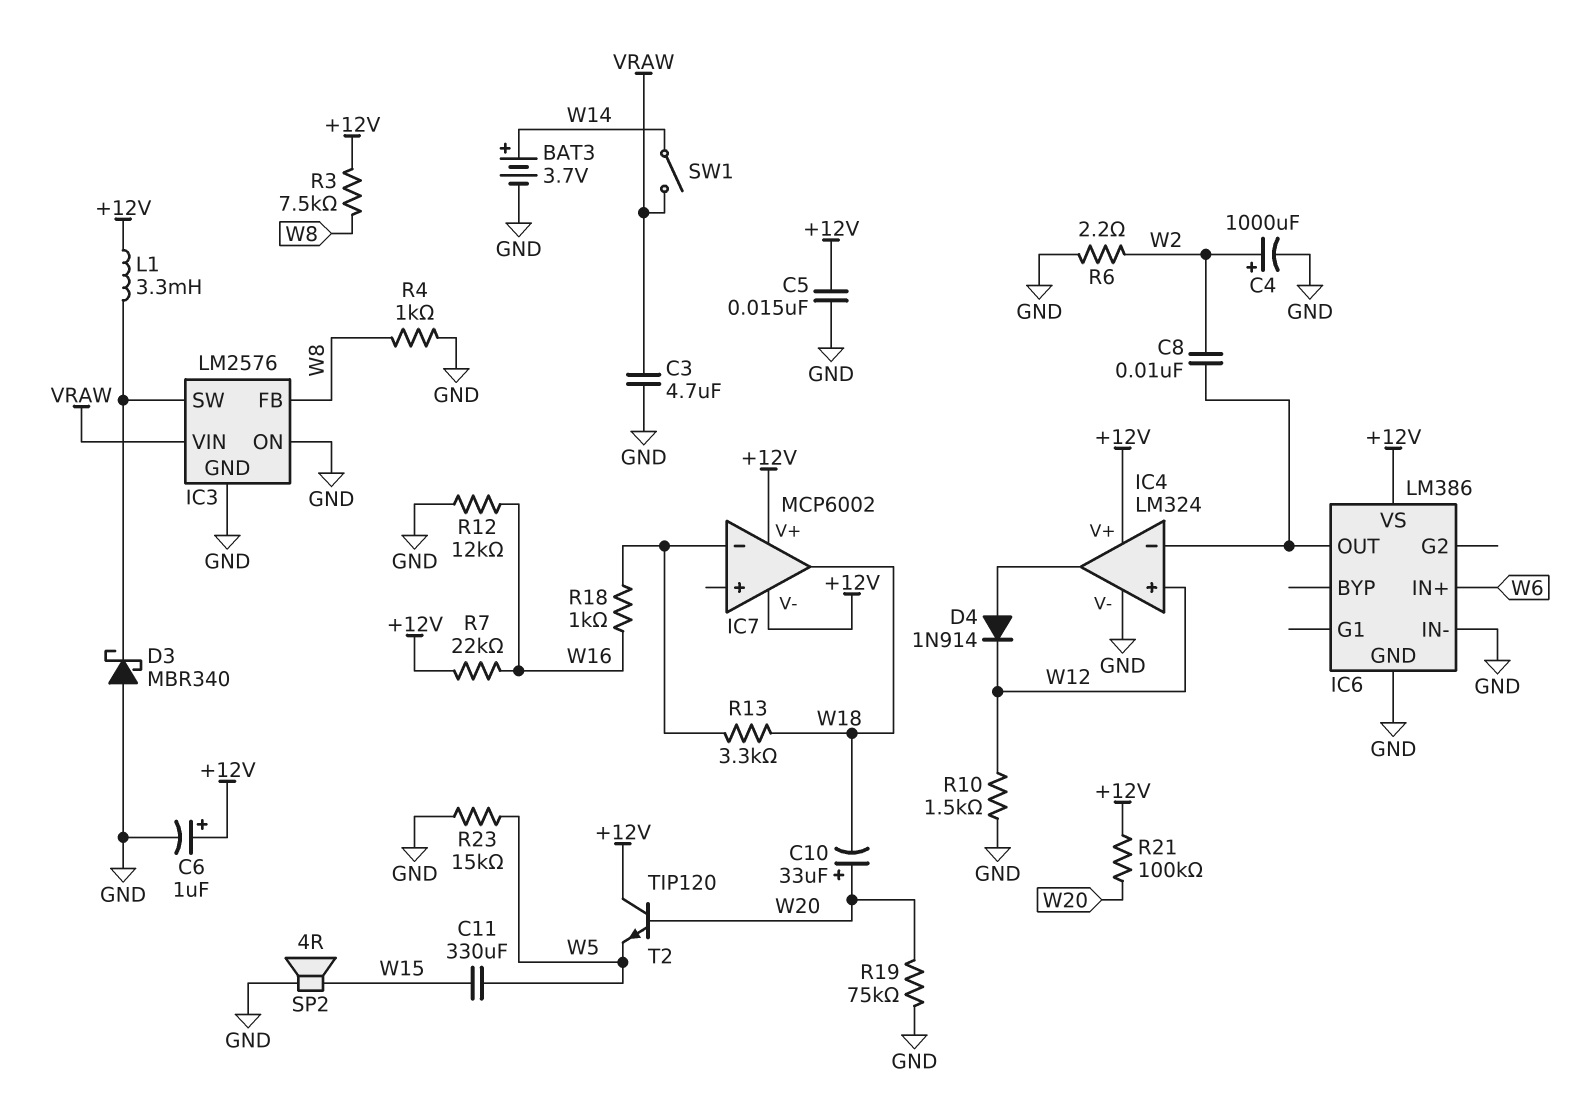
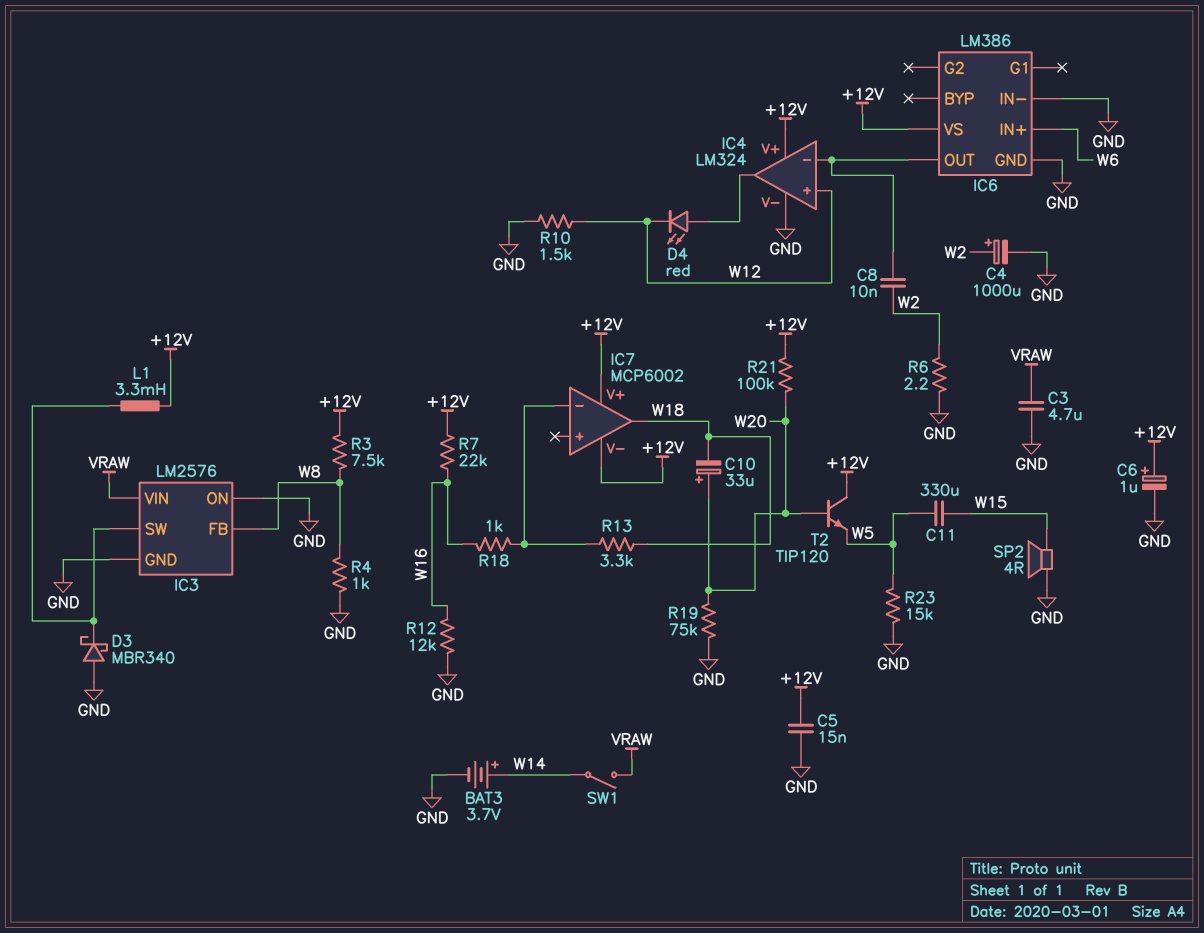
D4: diode 1N914 (A IC4/out, K W12) -> LED red (A IC4/out, K W12)

